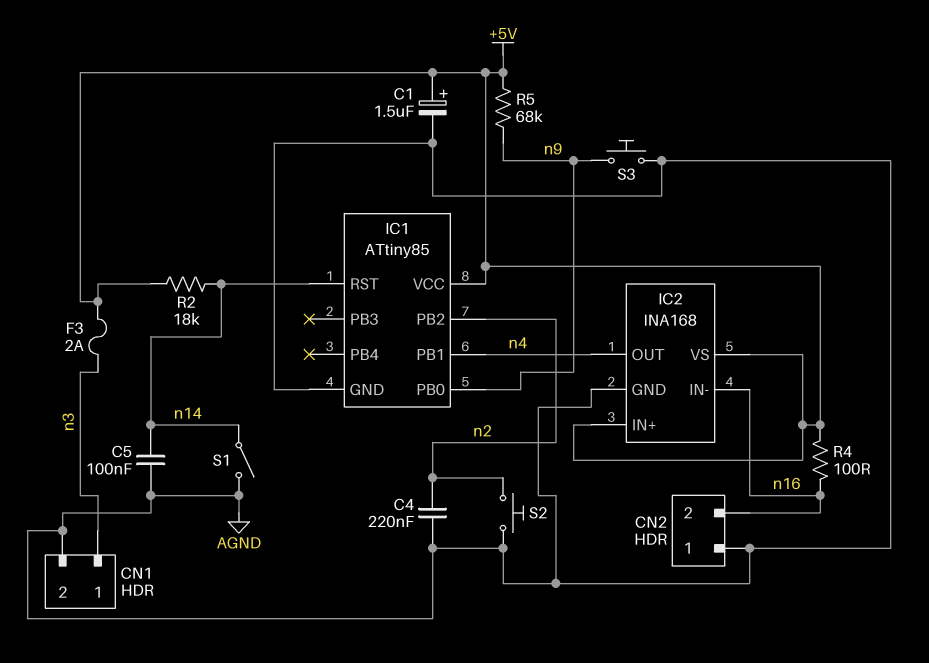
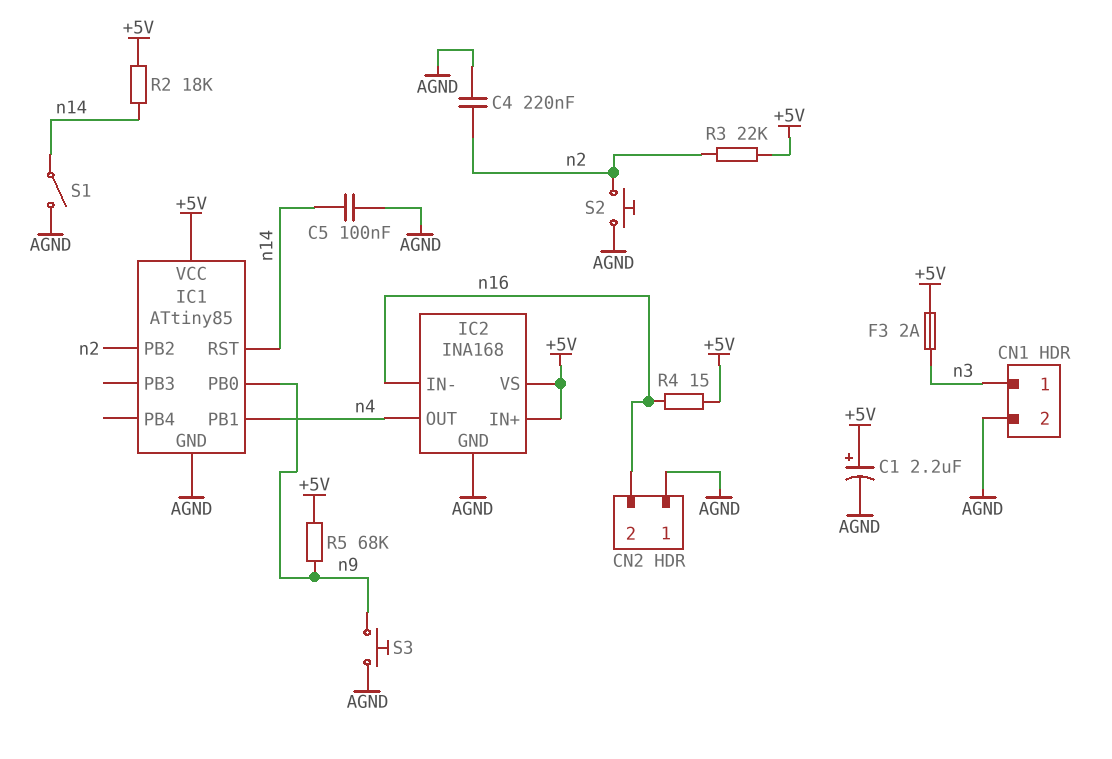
C1: 1.5uF (plus +5V, minus AGND) -> 2.2uF (plus +5V, minus AGND)
R3: none -> 22k (+5V, n2)
R4: 100 (+5V, n16) -> 15 (+5V, n16)

